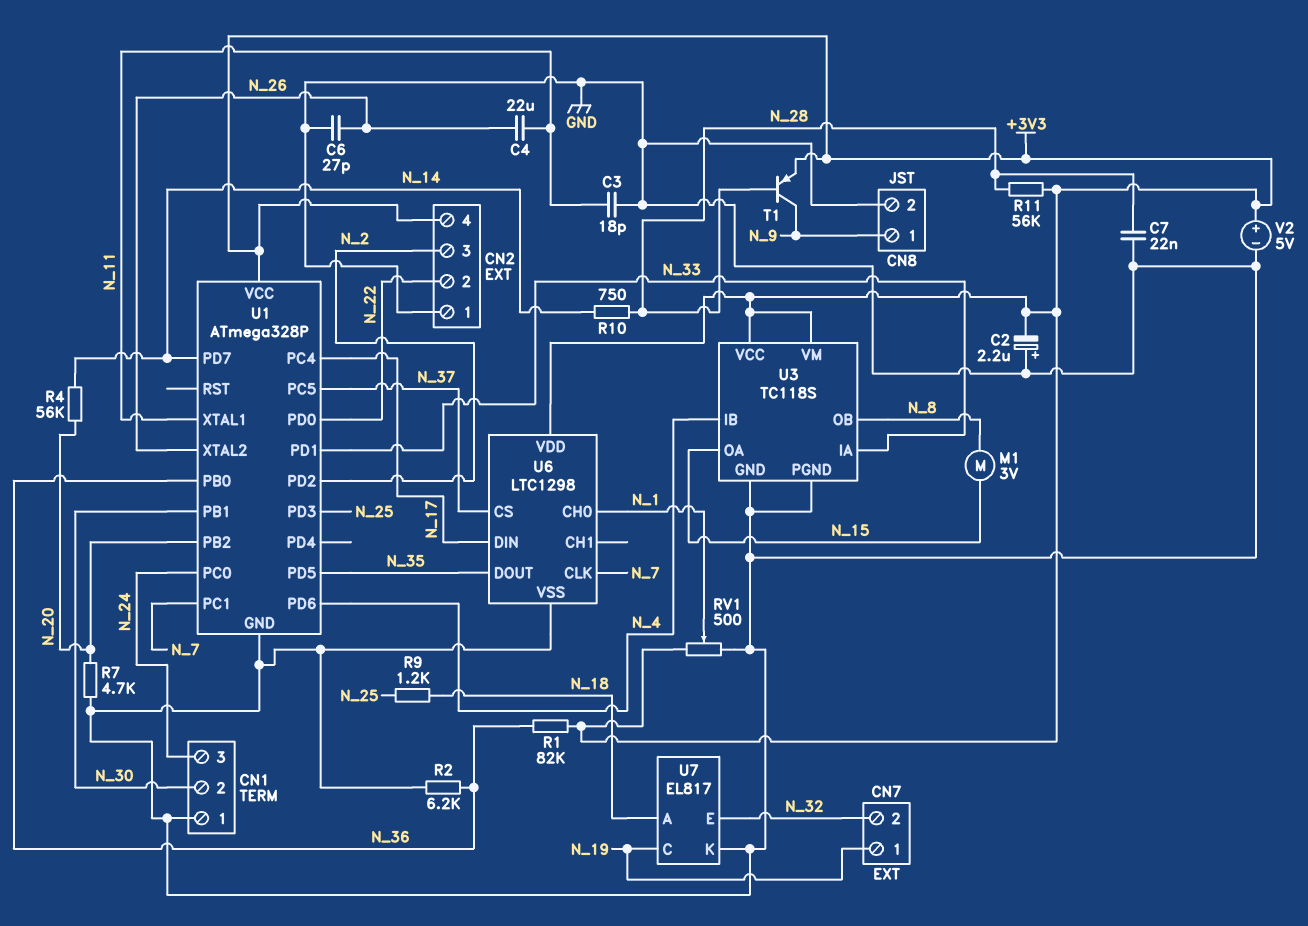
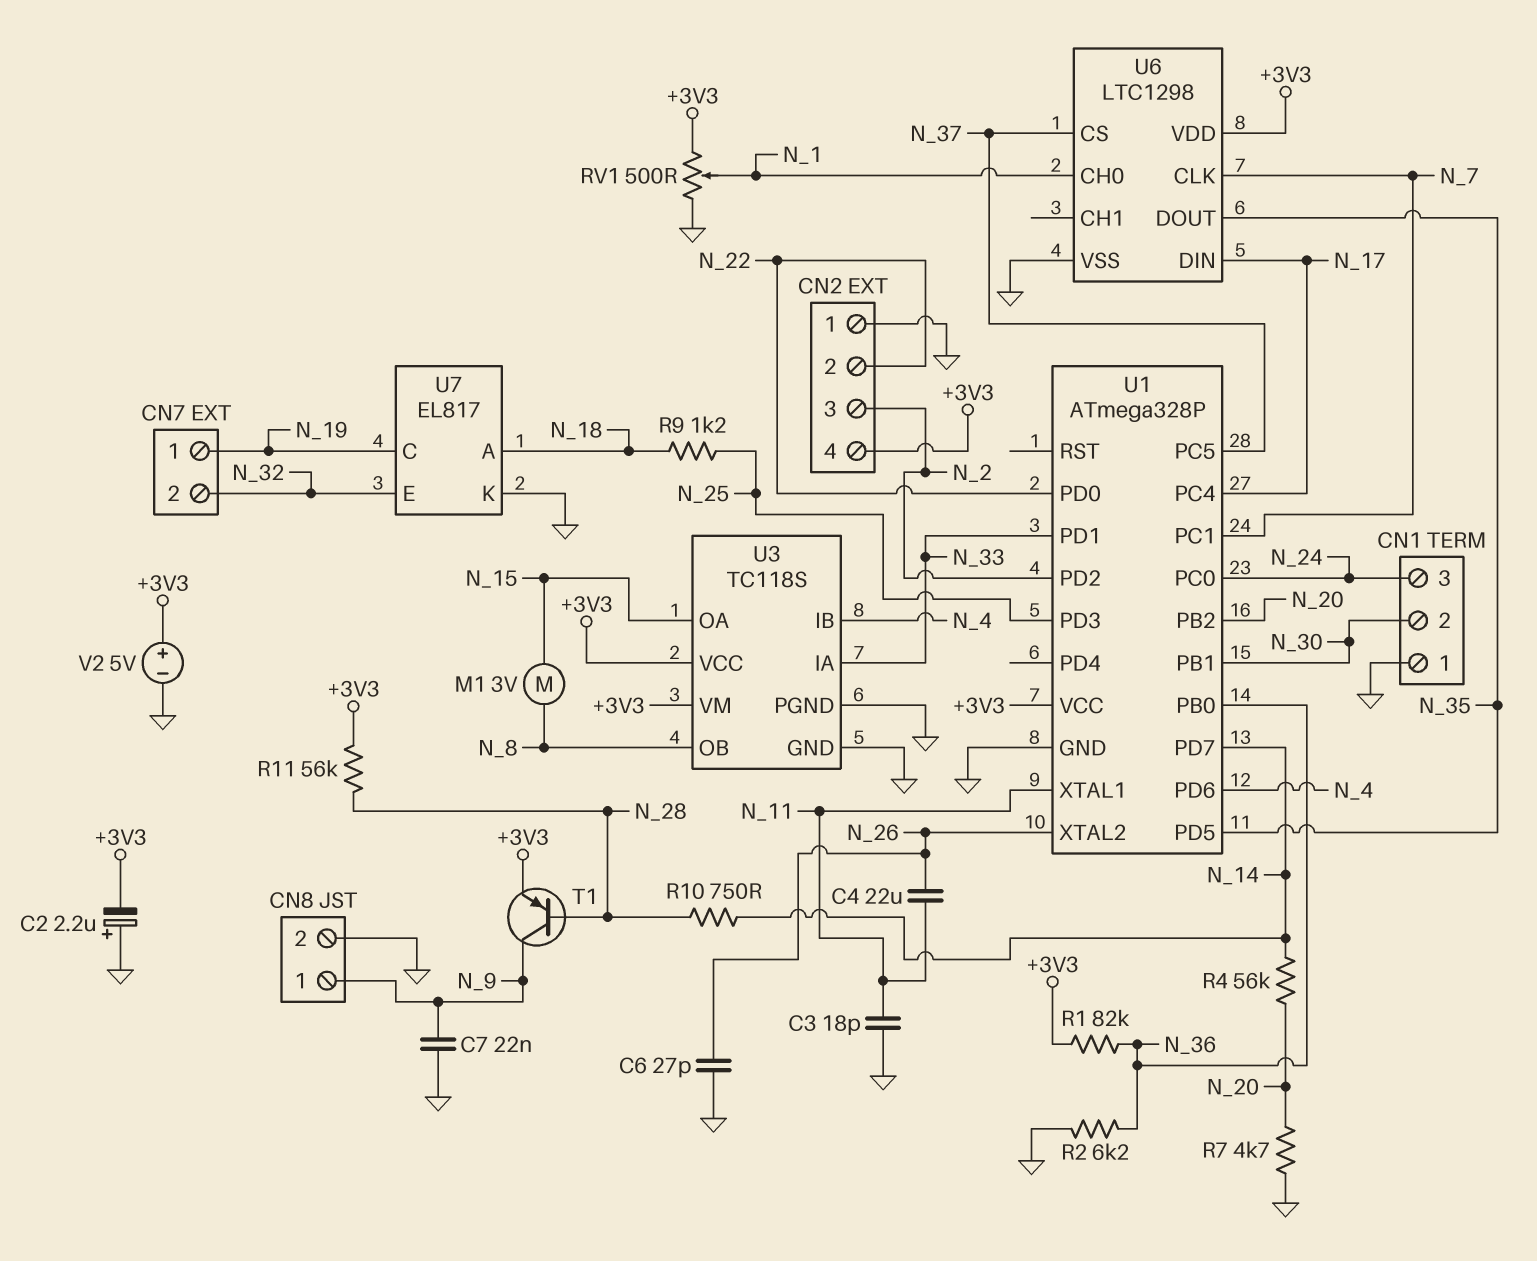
C7: 22nF (GND, N_28) -> 22nF (GND, N_9)

